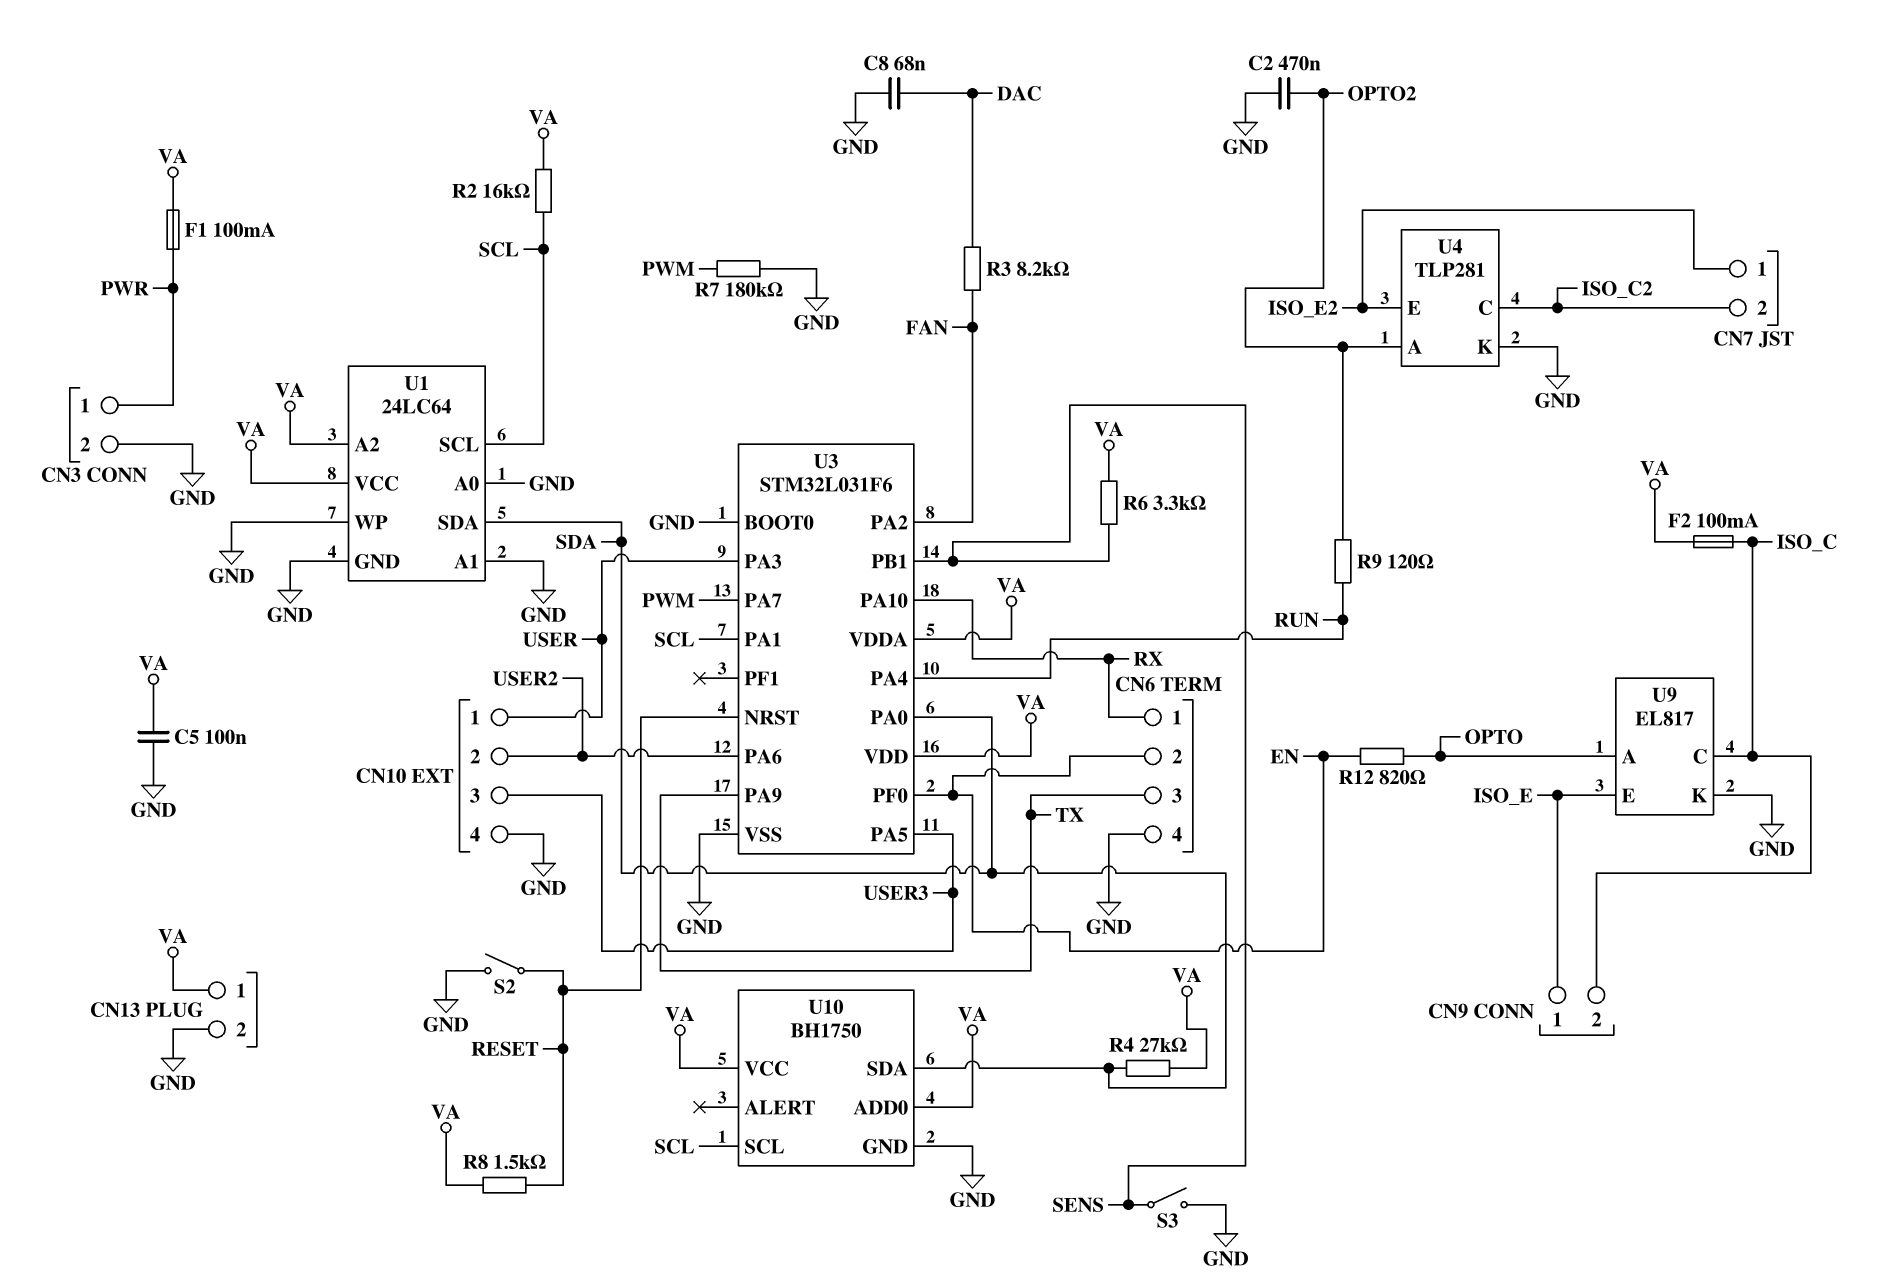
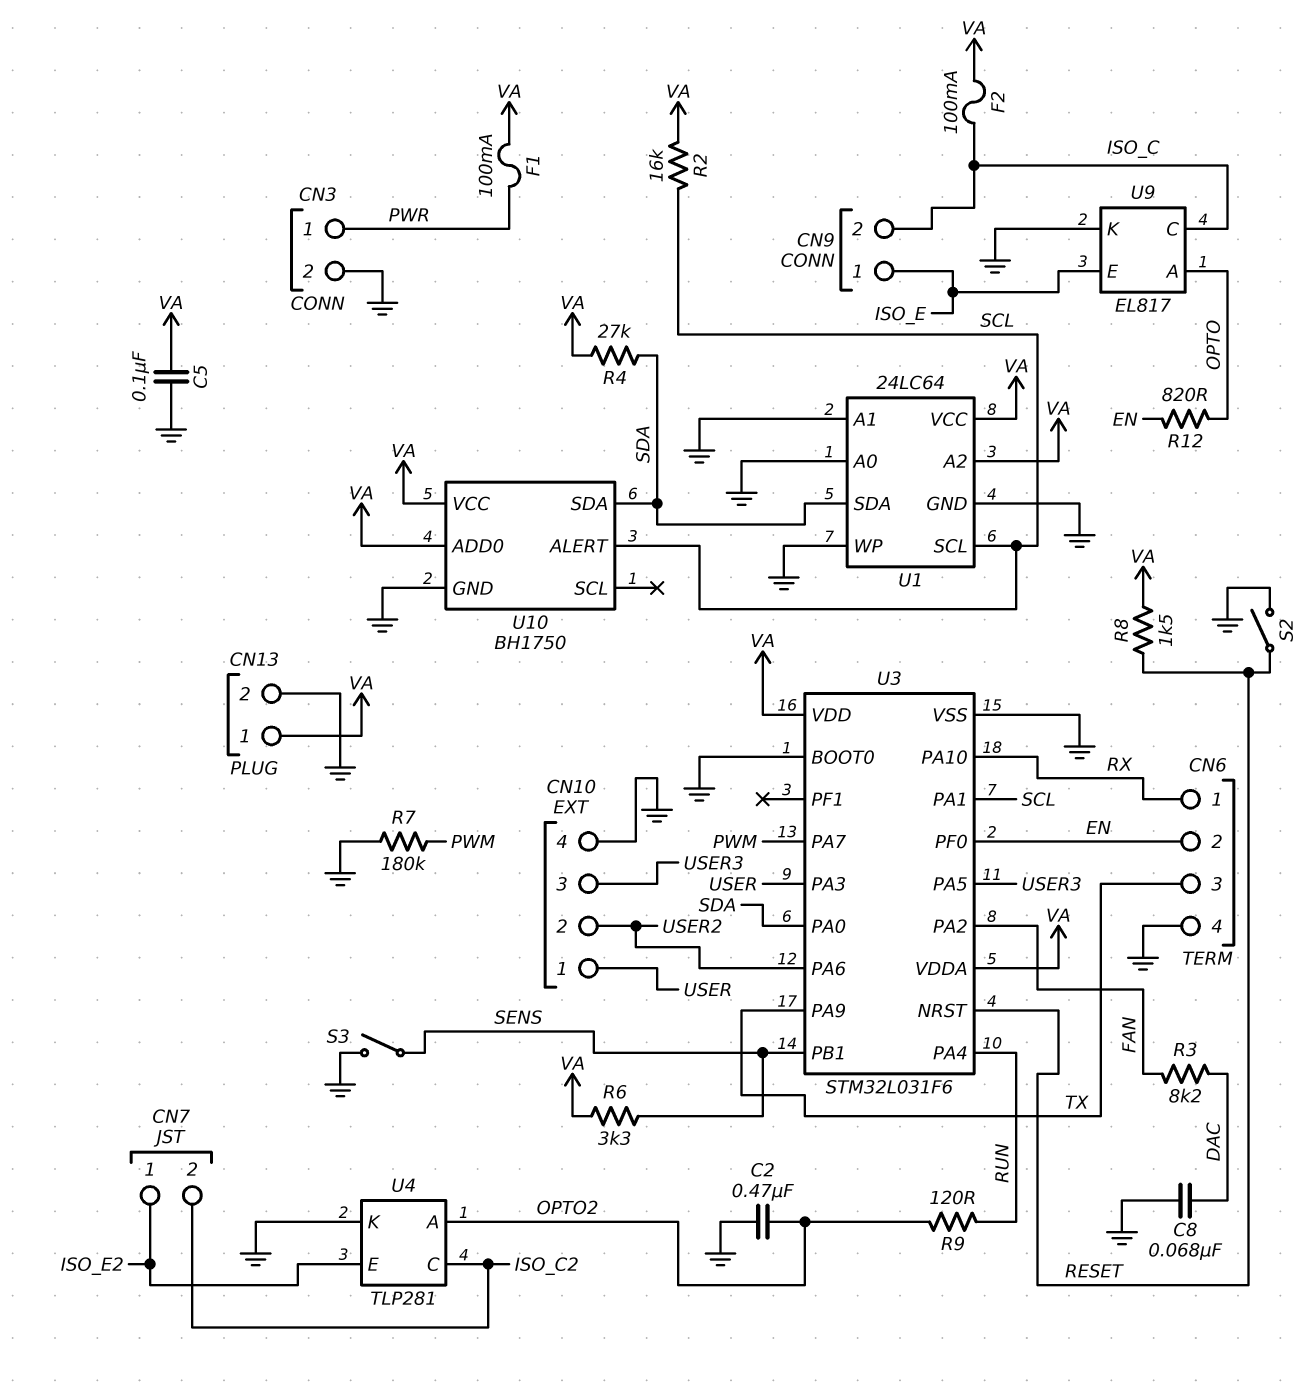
U10 pin ALERT: none -> SCL
U10 pin SCL: SCL -> none

